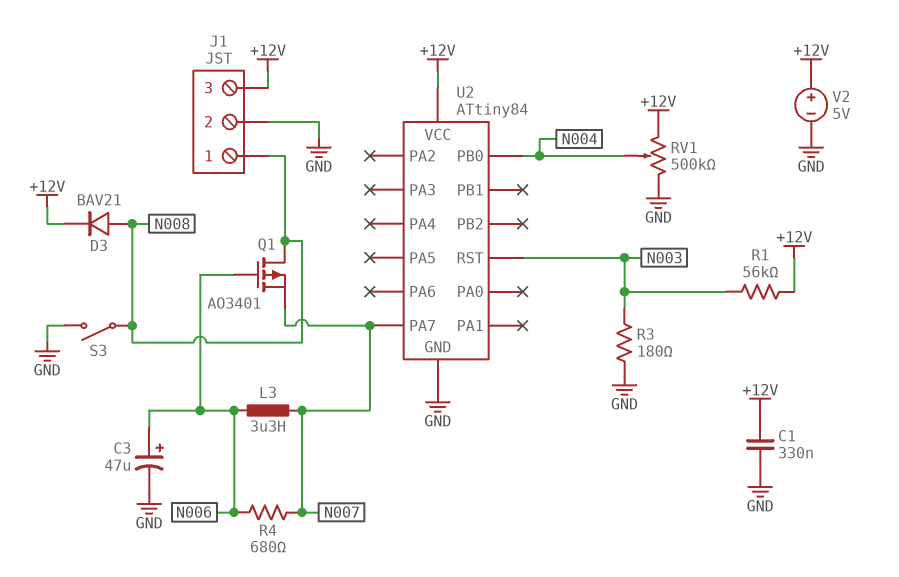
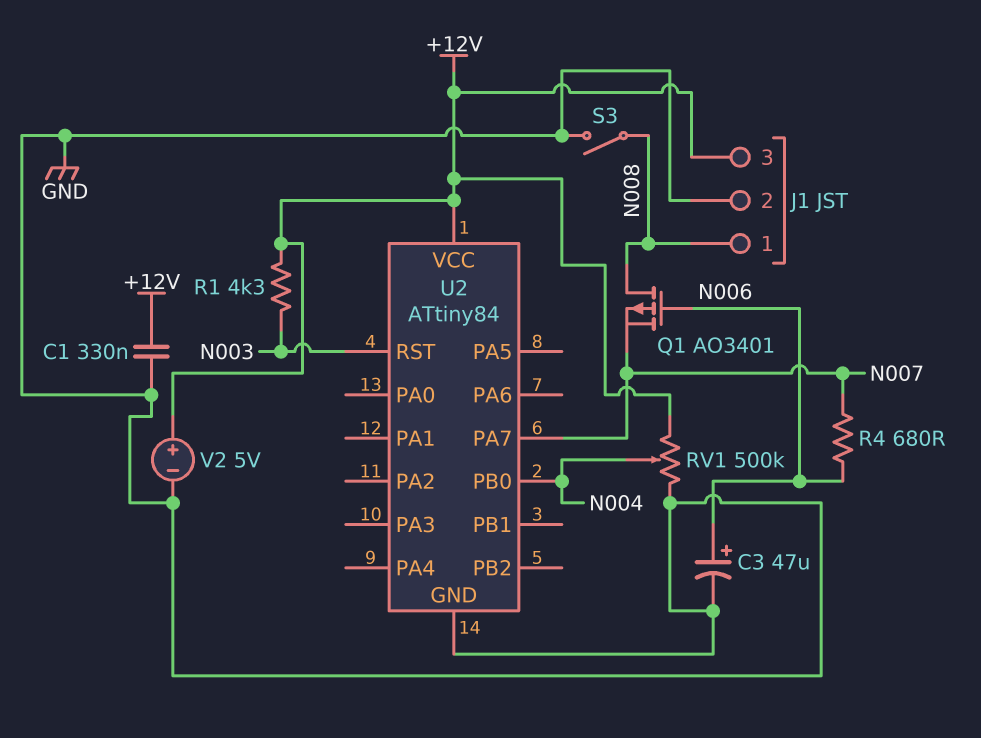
D3: diode BAV21 (A N008, K +12V) -> none
L3: 3.3uH (N006, N007) -> none
R1: 56k (+12V, N003) -> 4.3k (+12V, N003)
R3: 180 (GND, N003) -> none

